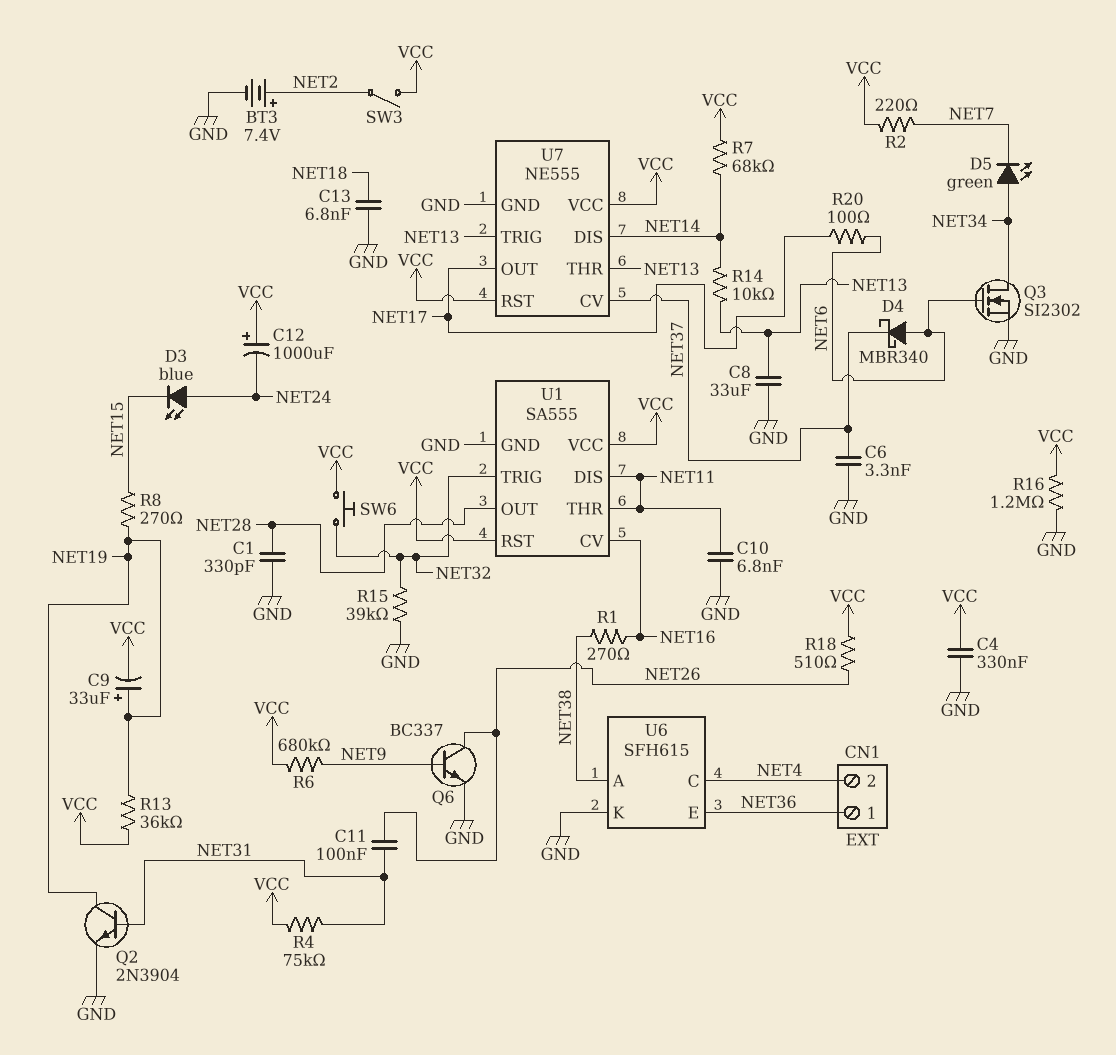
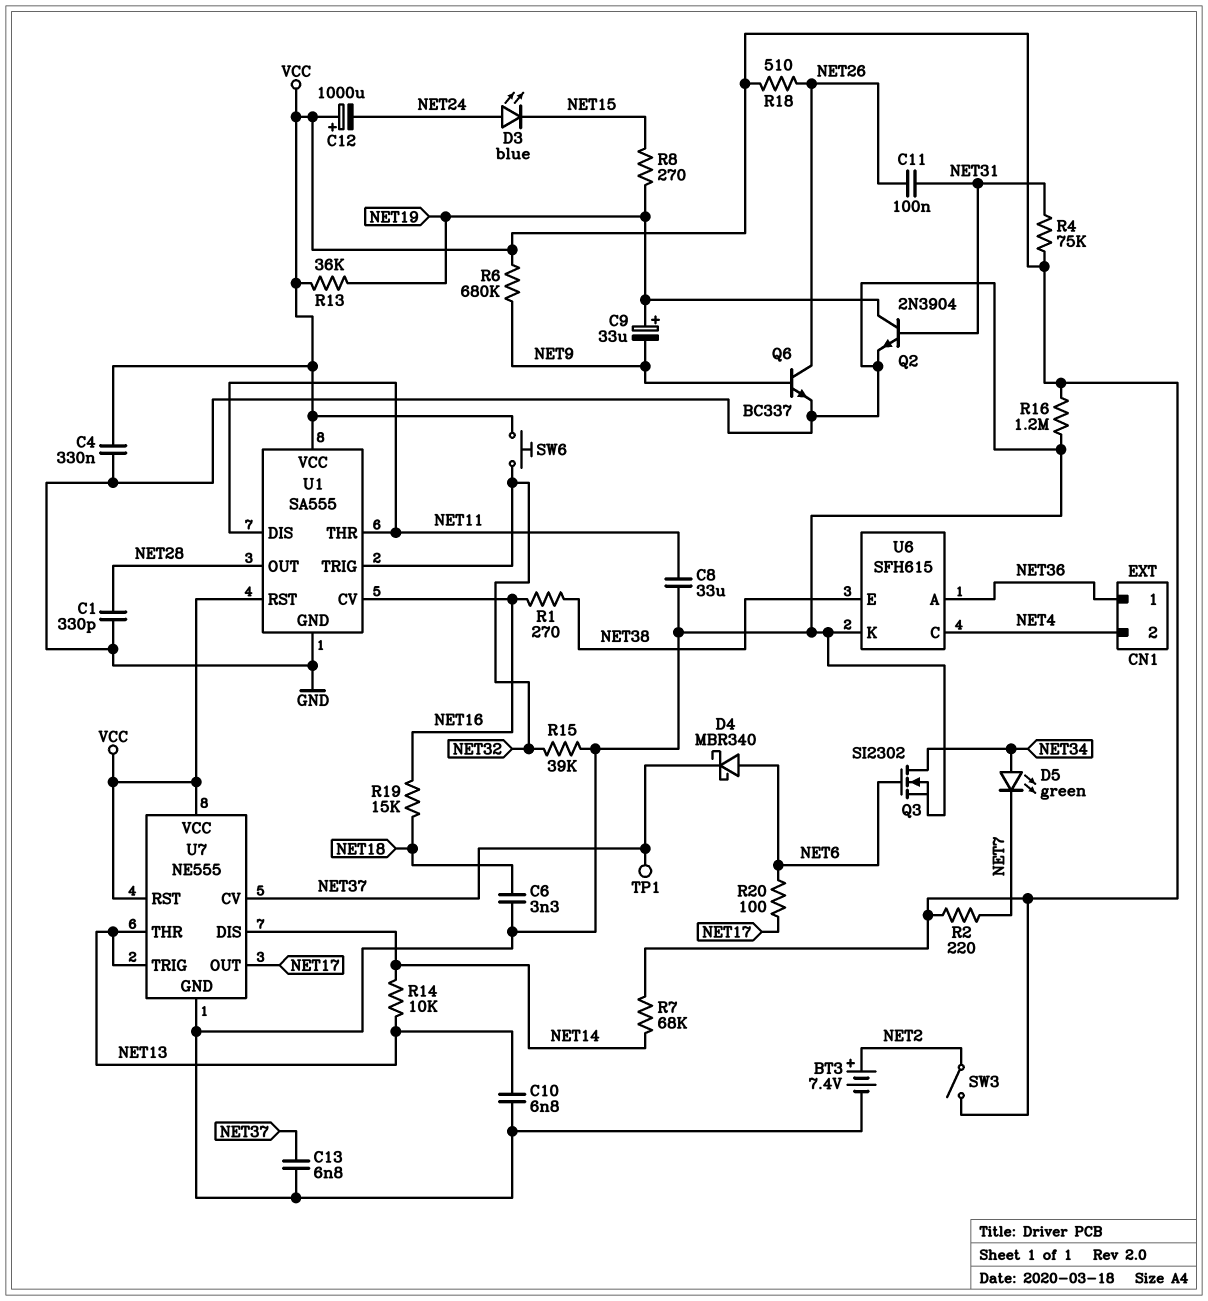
C6: 3.3nF (GND, NET37) -> 3.3nF (GND, NET18)
C8: 33uF (GND, NET13) -> 33uF (GND, NET11)
C9: 33uF (plus NET19, minus VCC) -> 33uF (plus NET19, minus NET9)
C10: 6.8nF (GND, NET11) -> 6.8nF (GND, NET13)
C13: 6.8nF (GND, NET18) -> 6.8nF (GND, NET37)
R19: none -> 15k (NET16, NET18)
TP1: none -> test point (NET37)
U6 pin A: NET38 -> NET36
U6 pin E: NET36 -> NET38

